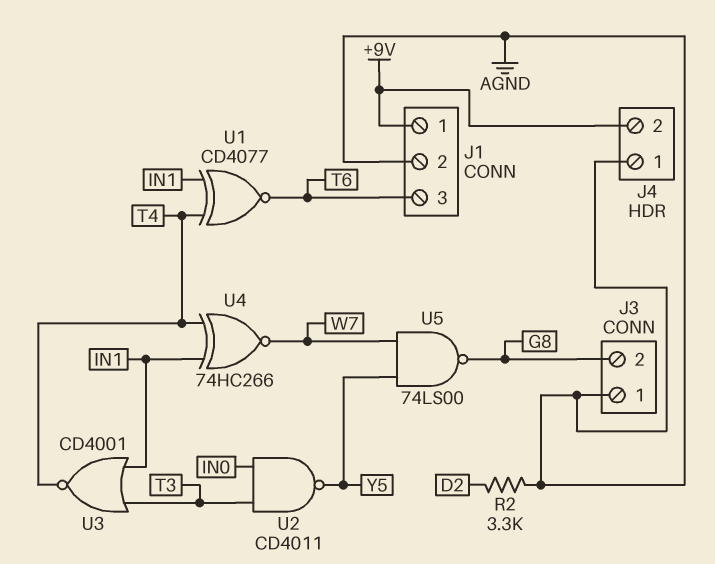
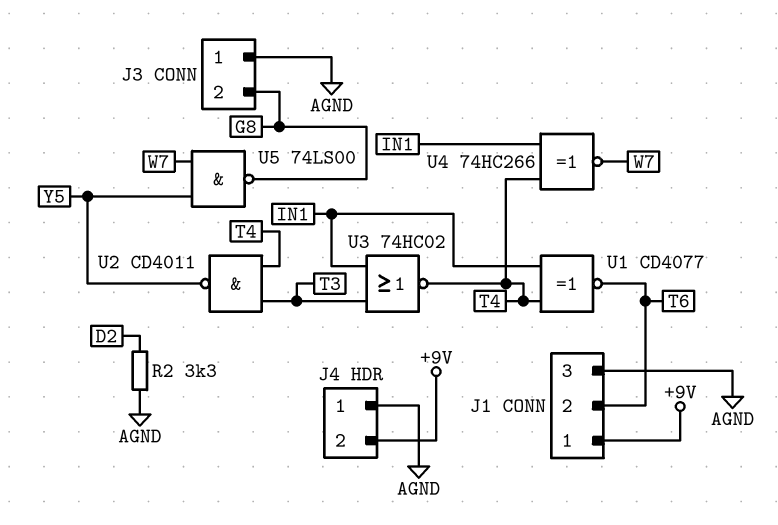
J1 pin 2: AGND -> T6
J1 pin 3: T6 -> AGND
U2: NAND CD4011 (in IN0, in T3, out Y5) -> NAND CD4011 (in T3, in T4, out Y5)
U3: NOR CD4001 (in IN1, in T3, out T4) -> NOR 74HC02 (in IN1, in T3, out T4)

